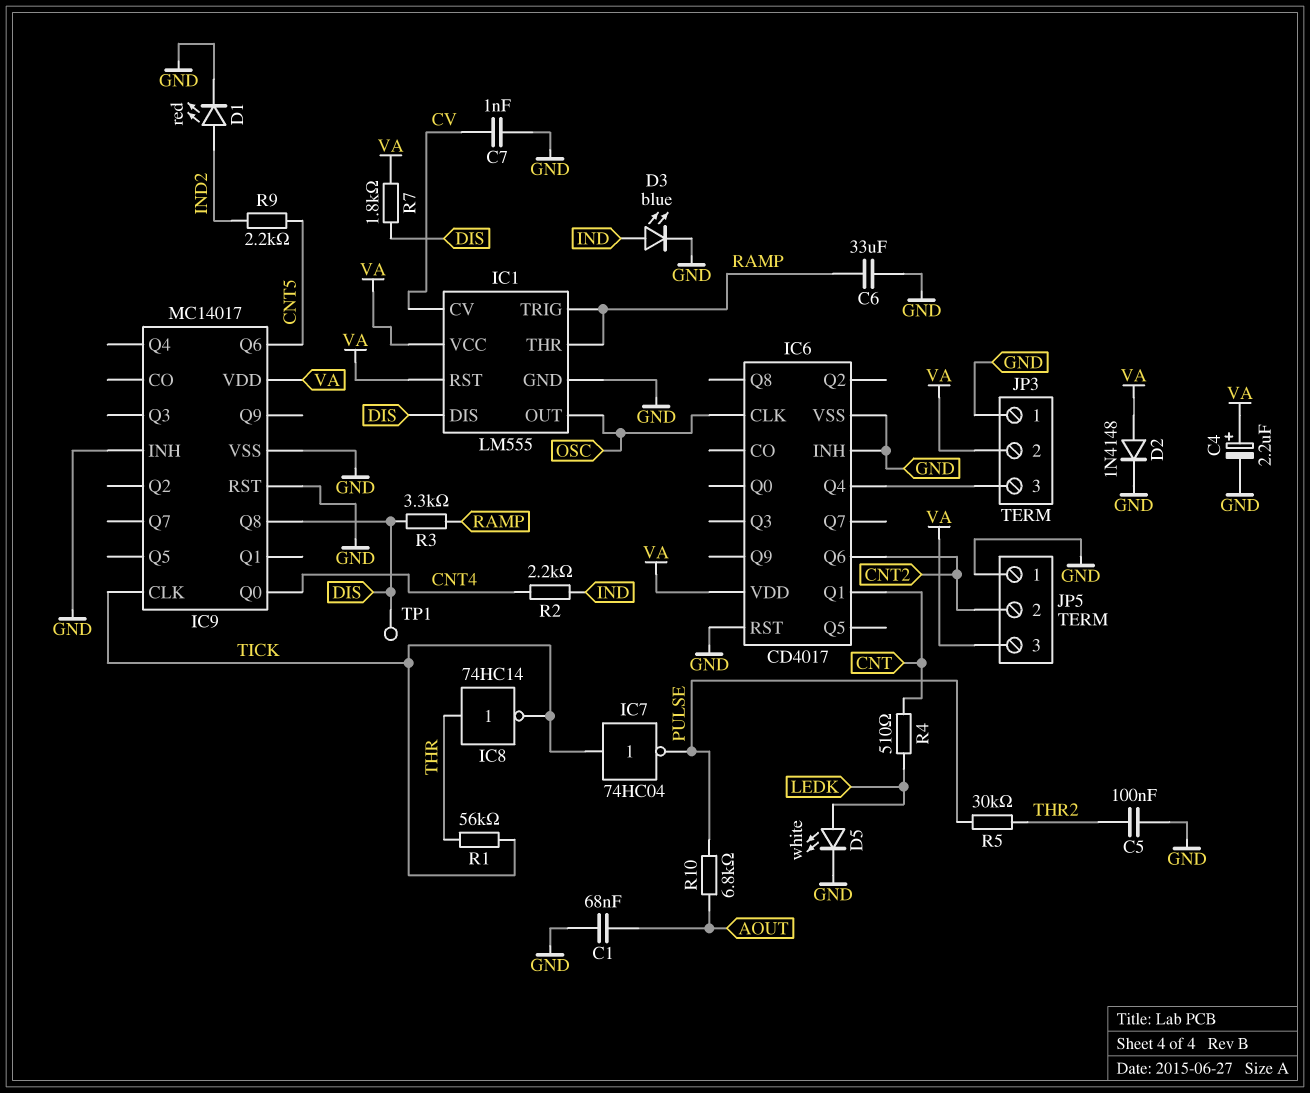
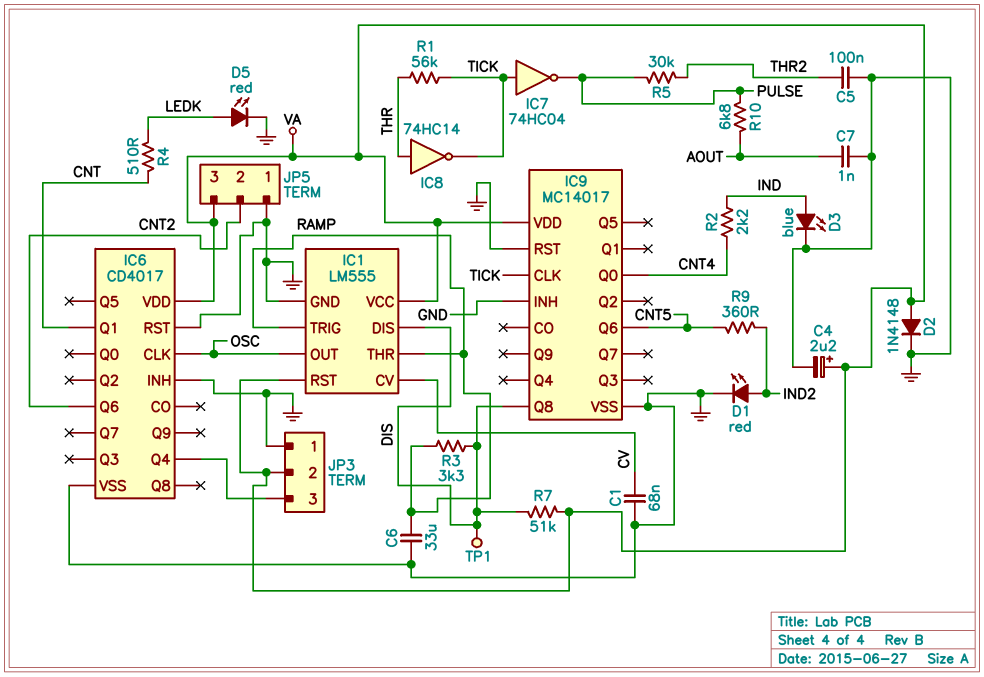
C1: 68nF (AOUT, GND) -> 68nF (CV, GND)
C7: 1nF (CV, GND) -> 1nF (AOUT, GND)
D5: LED white (A LEDK, K GND) -> LED red (A LEDK, K GND)
R7: 1.8k (DIS, VA) -> 51k (DIS, VA)
R9: 2.2k (CNT5, IND2) -> 360 (CNT5, IND2)

